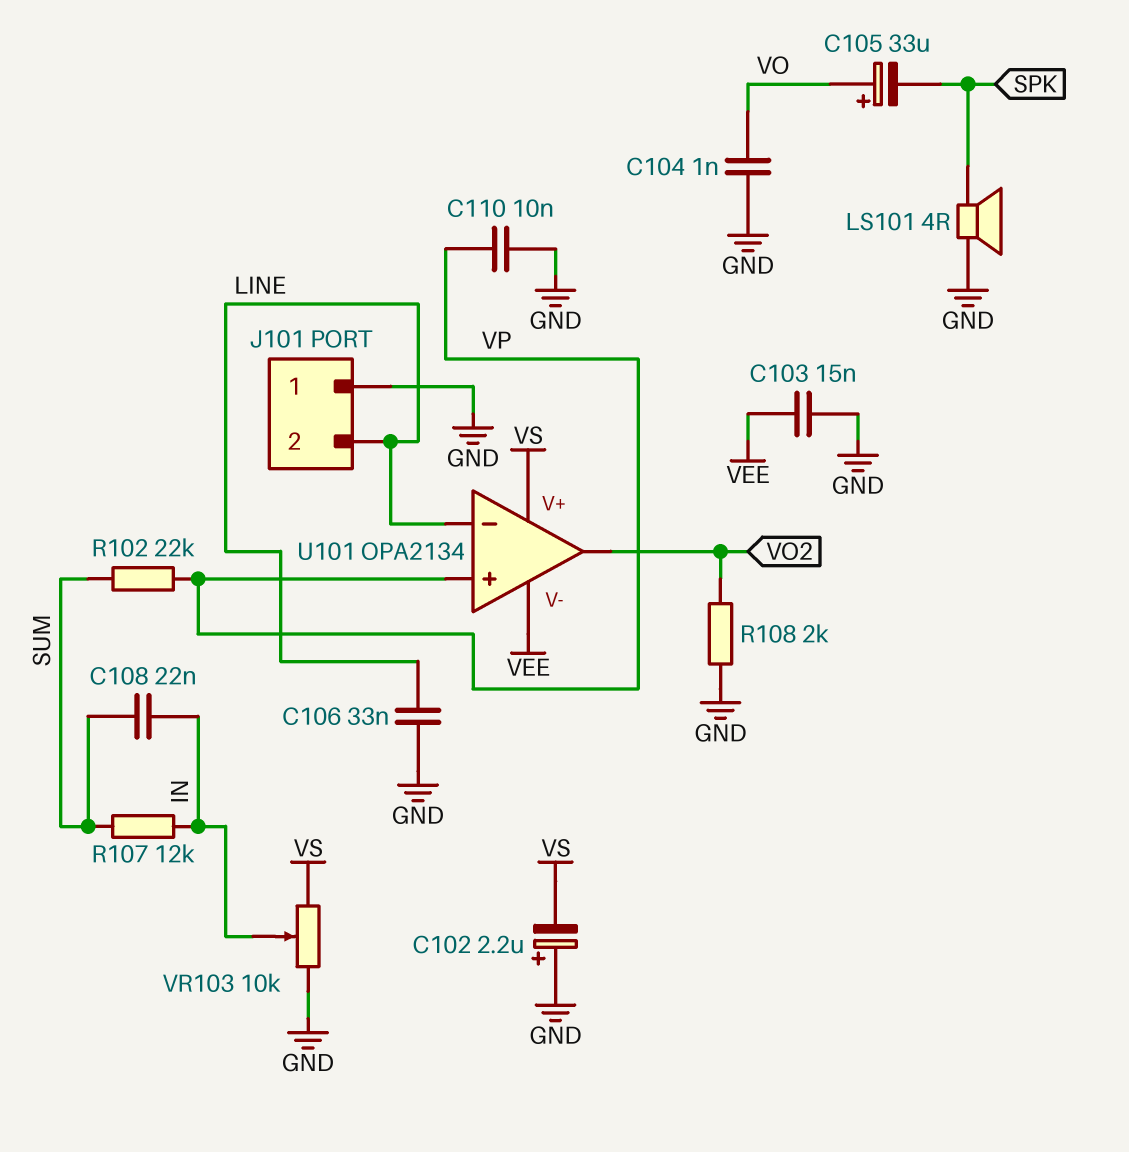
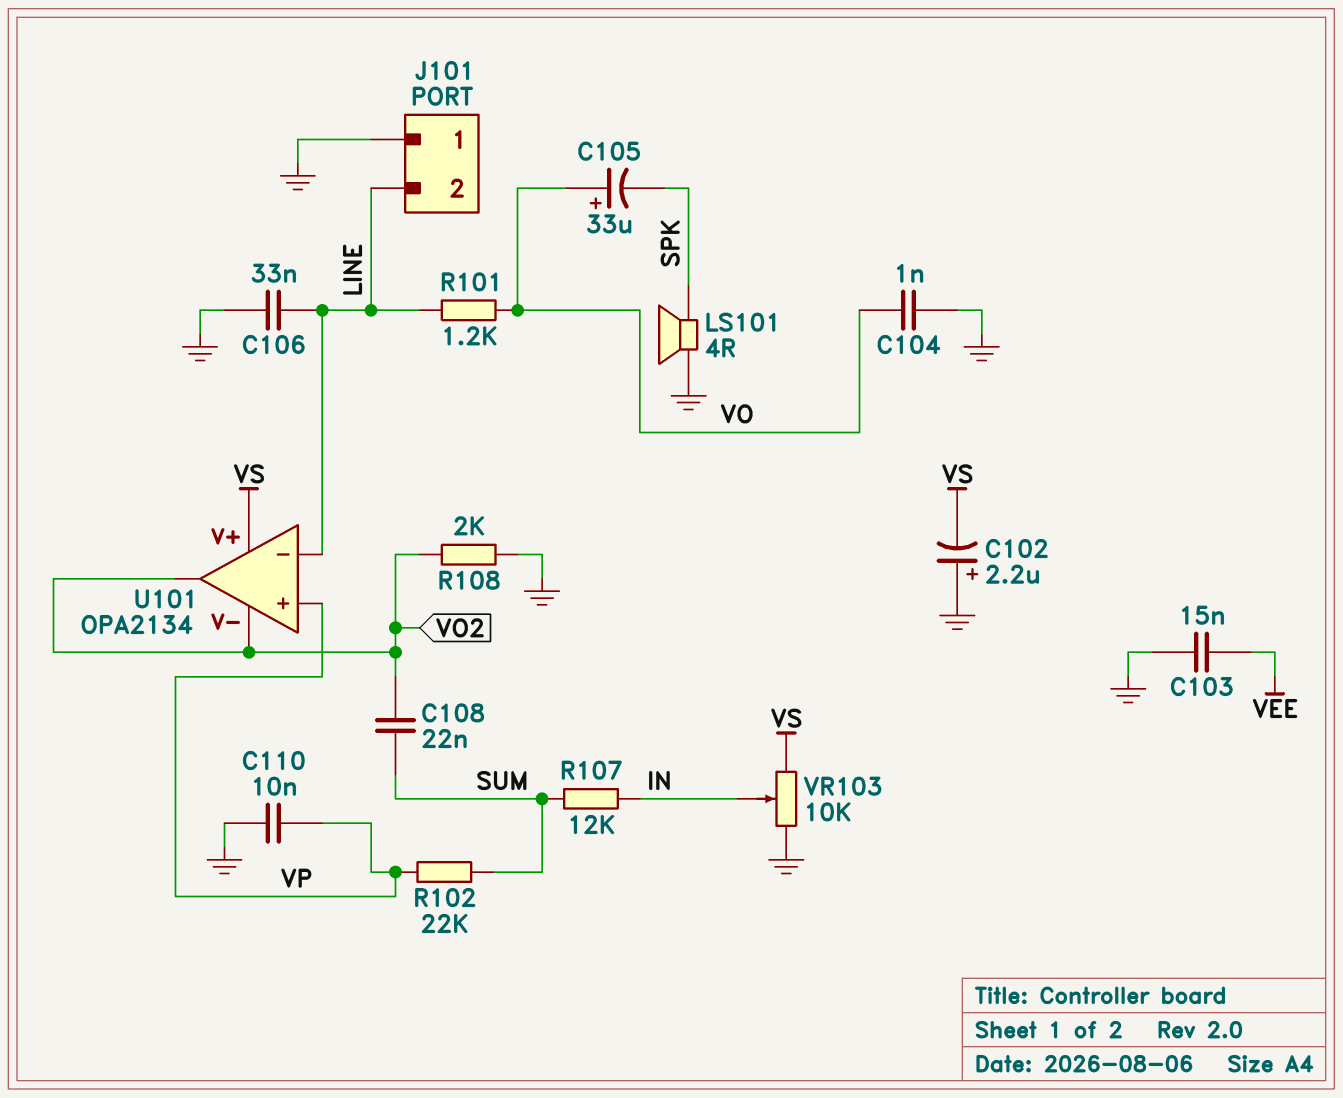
C108: 22nF (IN, SUM) -> 22nF (SUM, VO2)
R101: none -> 1.2k (LINE, VO)
U101 pin V-: VEE -> VO2

